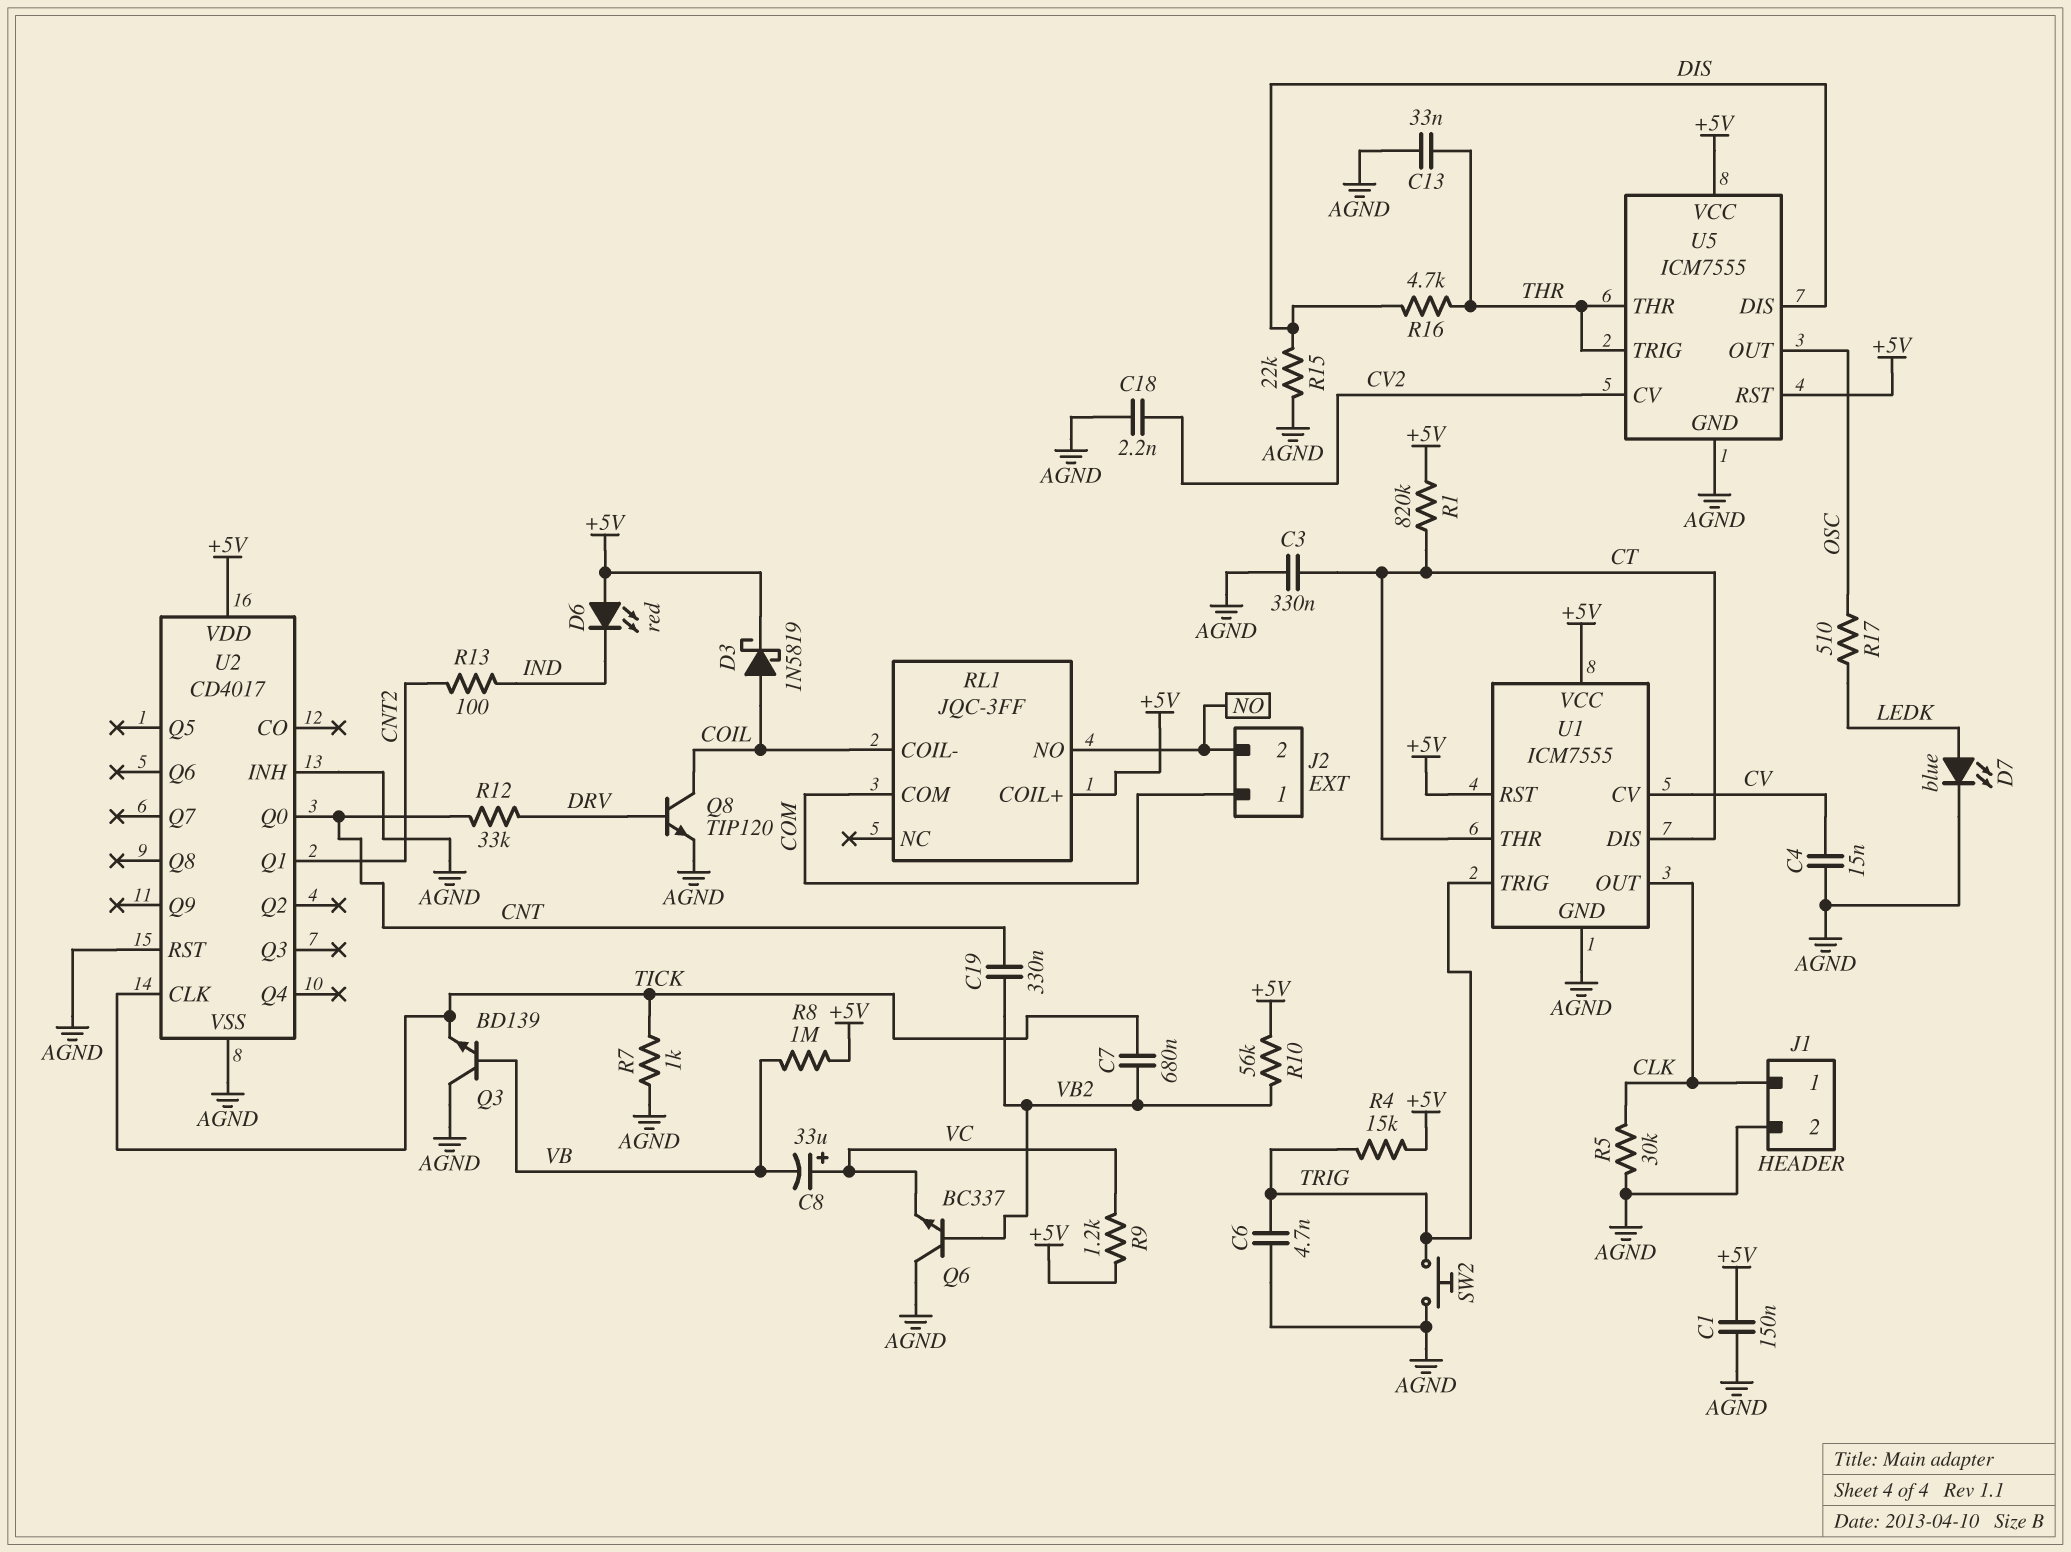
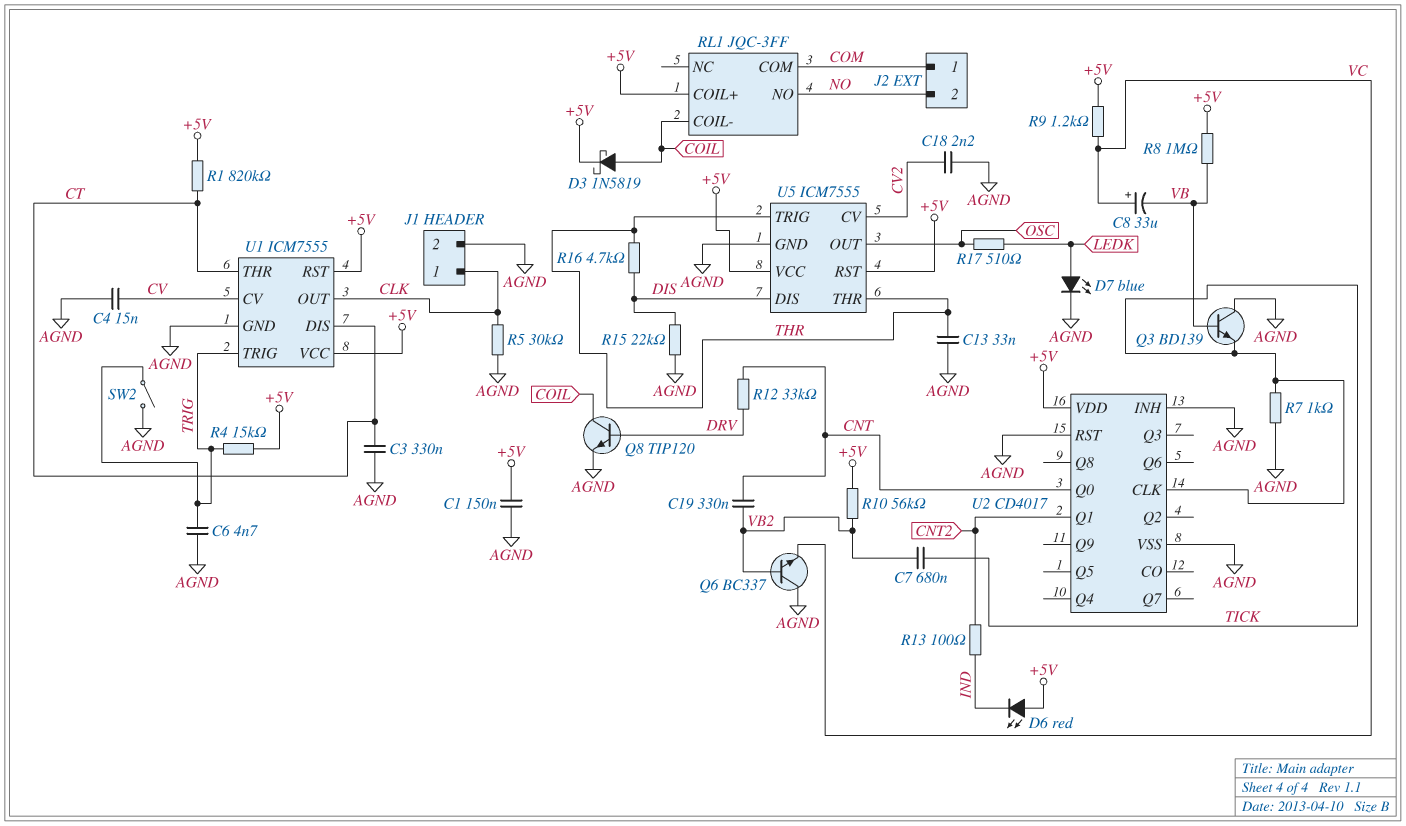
SW2: button (AGND, TRIG) -> switch (AGND, TRIG)

